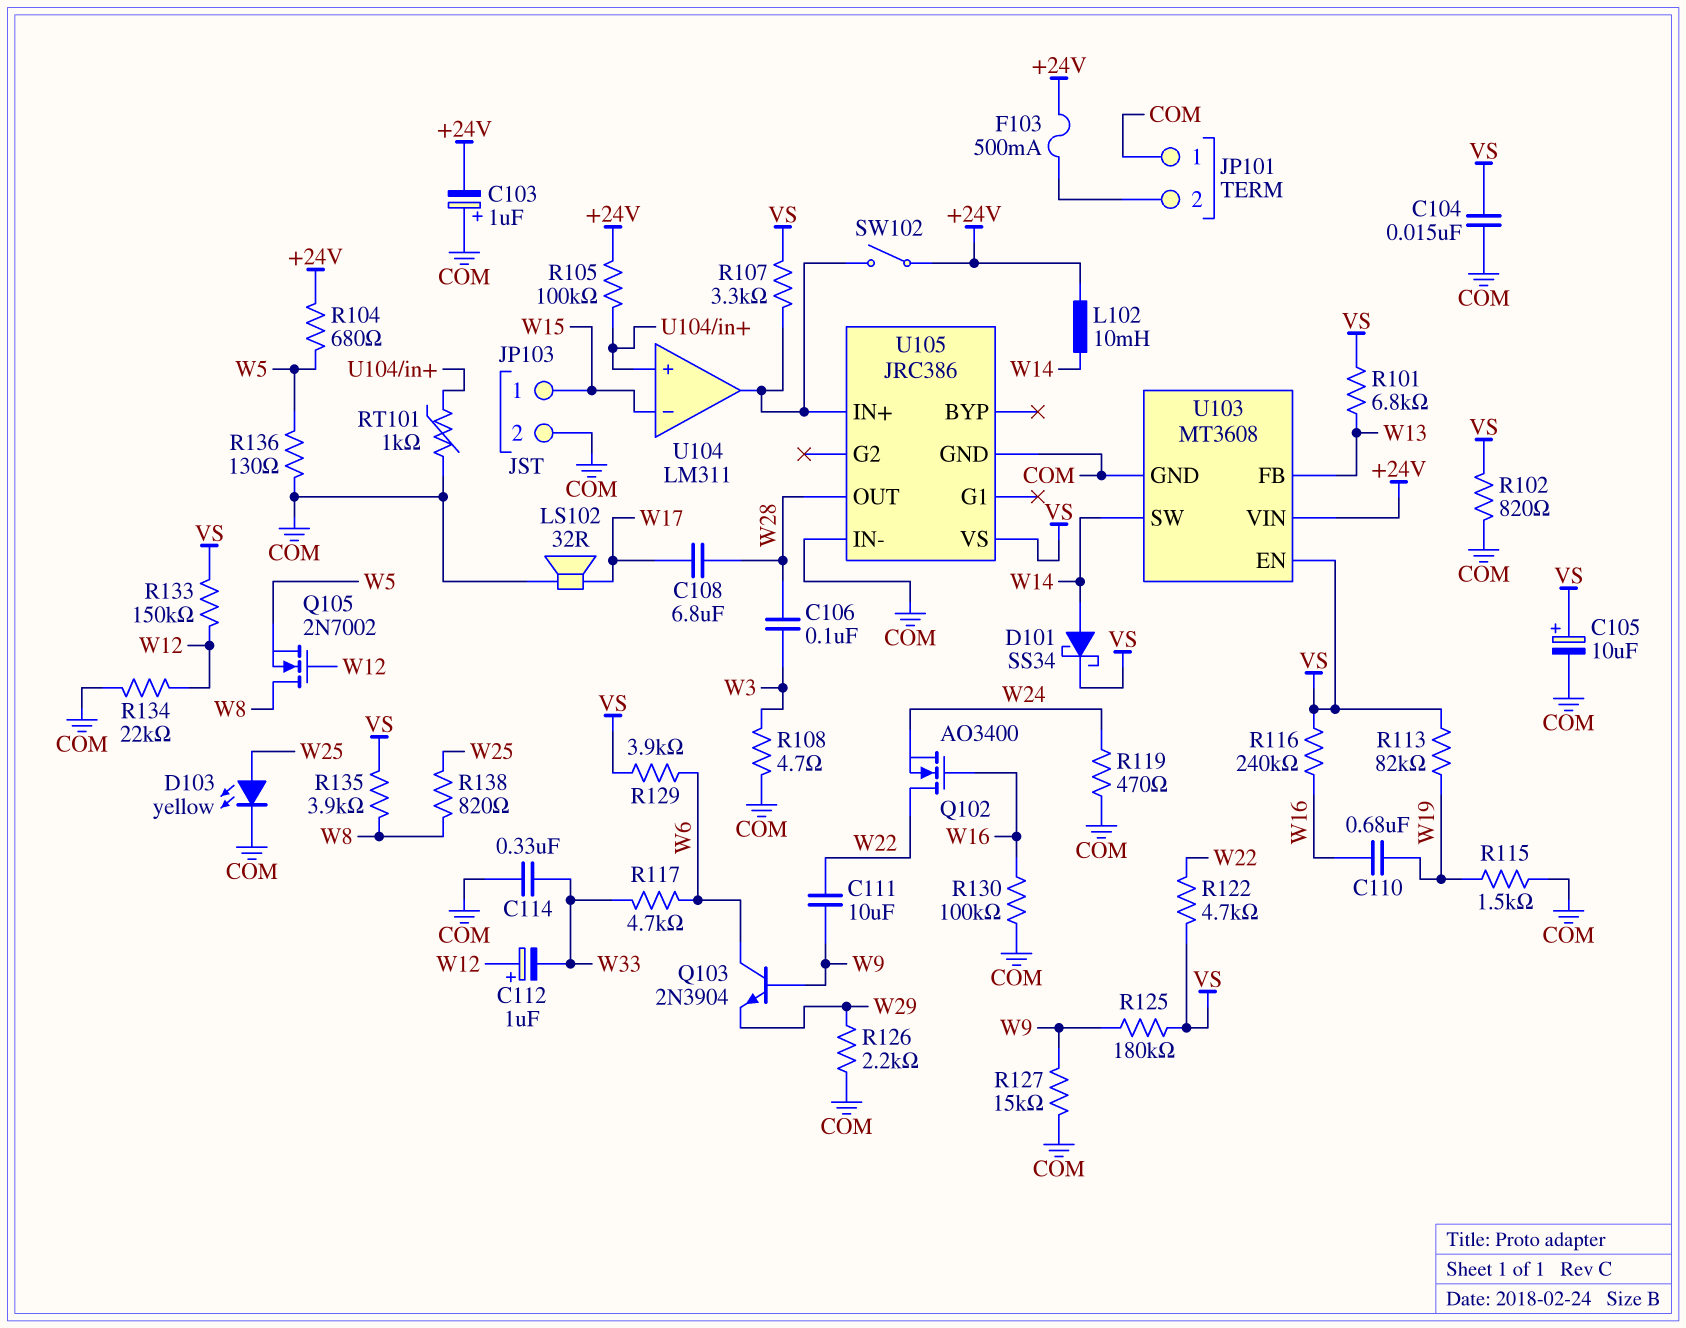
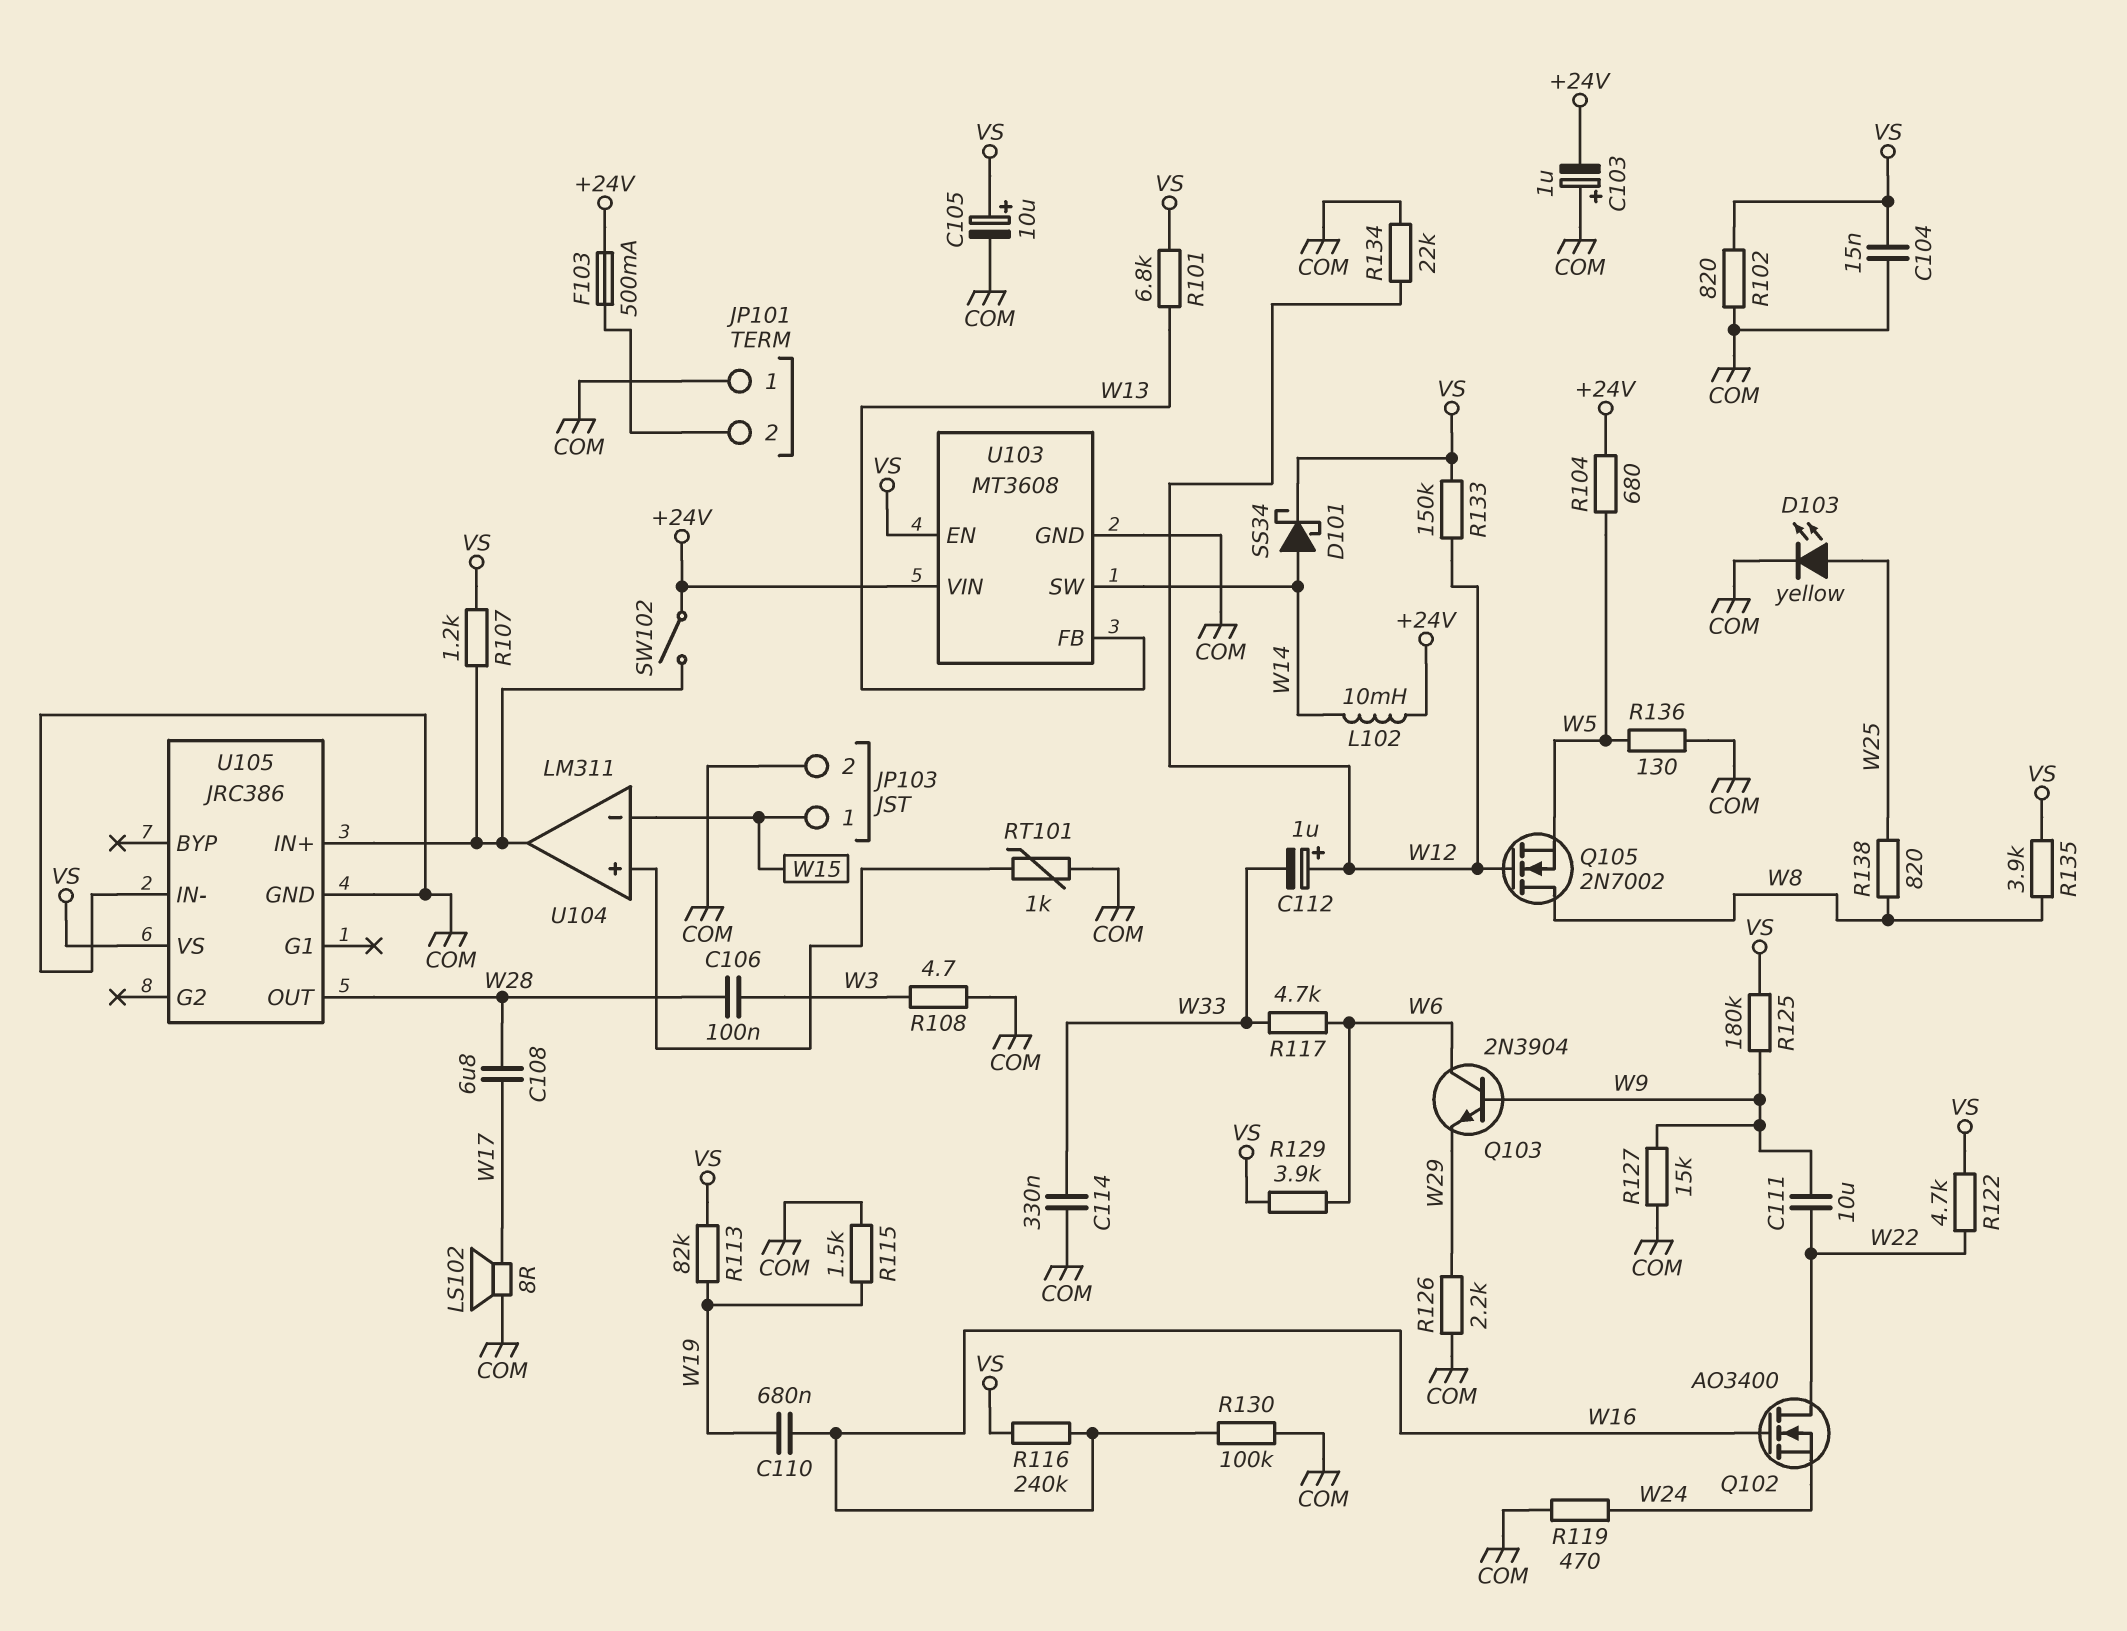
LS102: speaker 32R (COM, W17) -> speaker 8R (COM, W17)
R105: 100k (+24V, U104/in+) -> none
R107: 3.3k (U104/out, VS) -> 1.2k (U104/out, VS)

